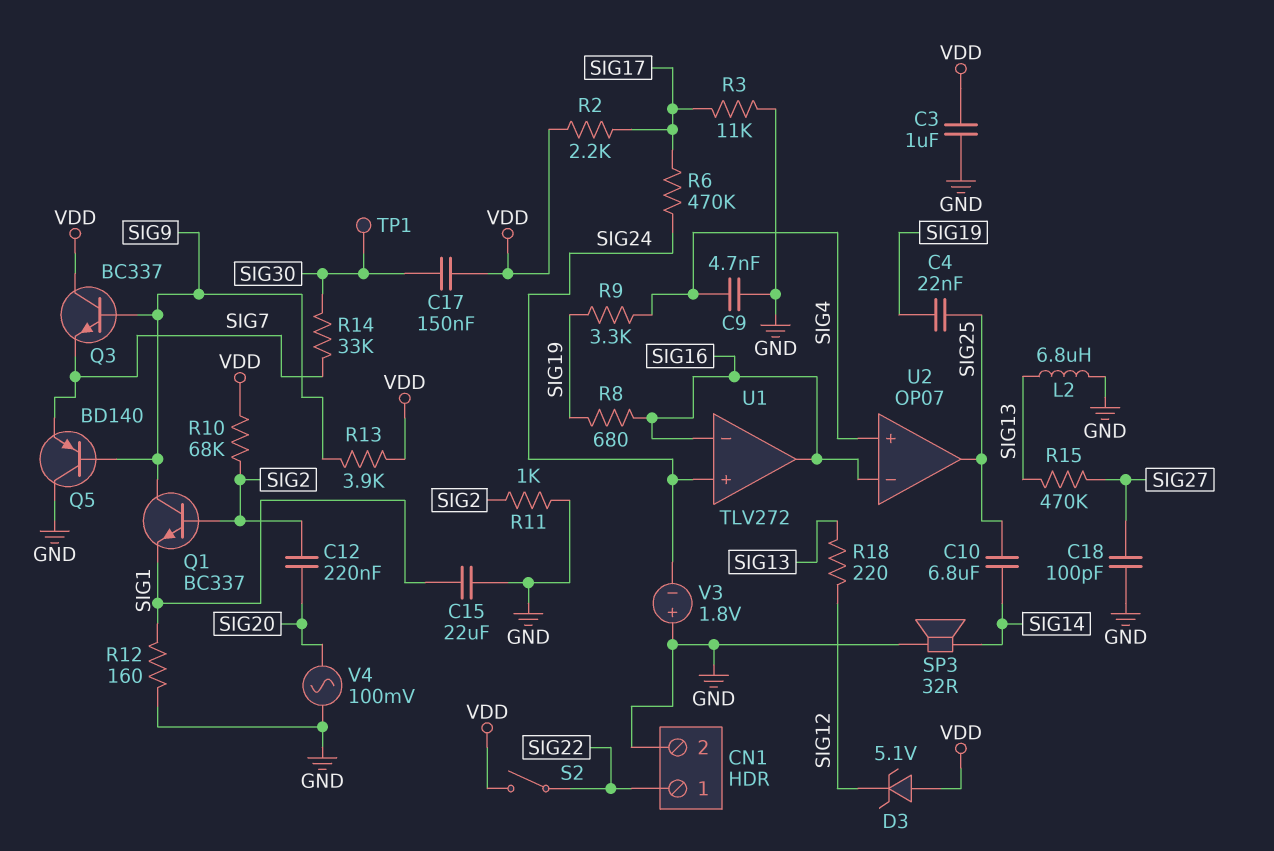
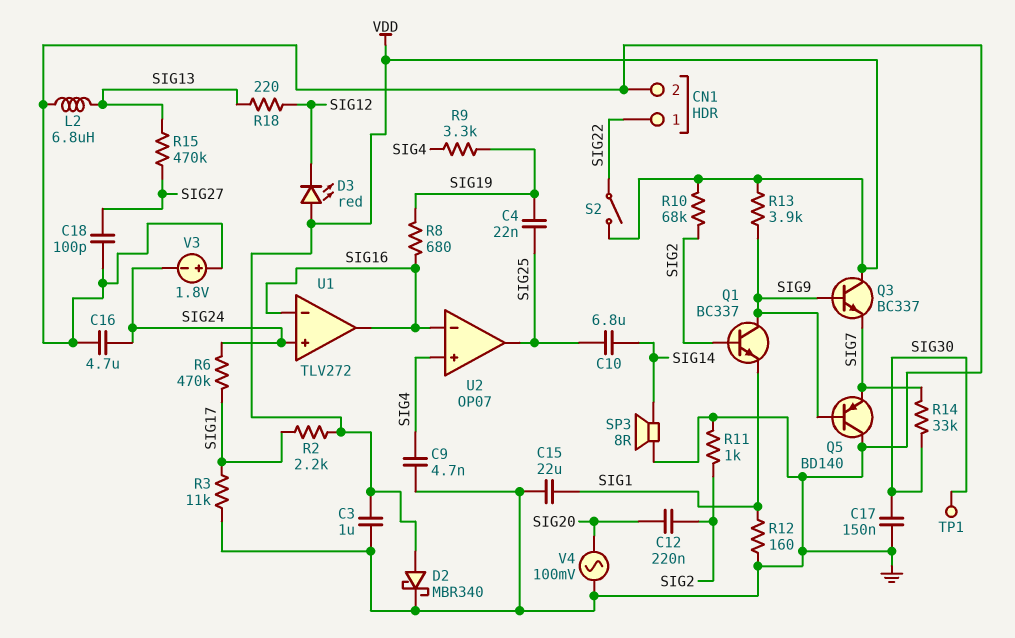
C16: none -> 4.7uF (GND, SIG24)
C17: 150nF (SIG30, VDD) -> 150nF (GND, SIG30)
D2: none -> schottky MBR340 (A VDD, K GND)
D3: zener 5.1V (A VDD, K SIG12) -> LED red (A VDD, K SIG12)
SP3: speaker 32R (GND, SIG14) -> speaker 8R (GND, SIG14)

